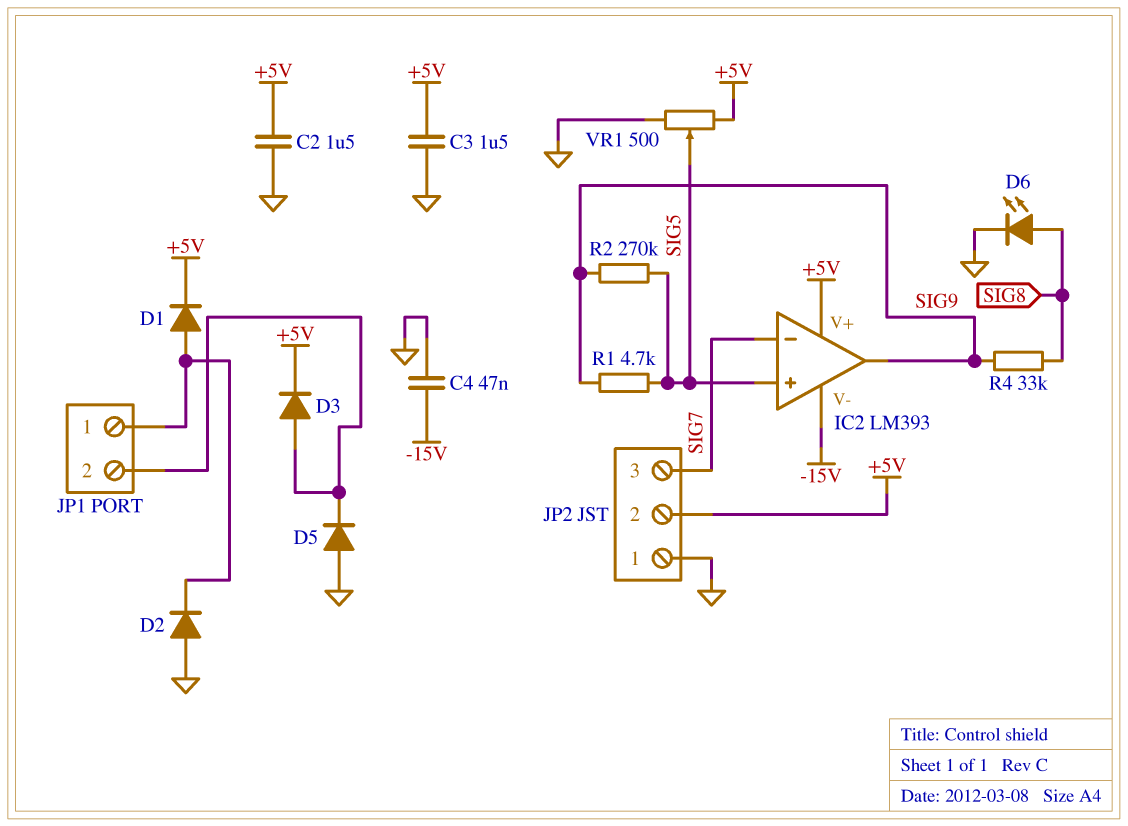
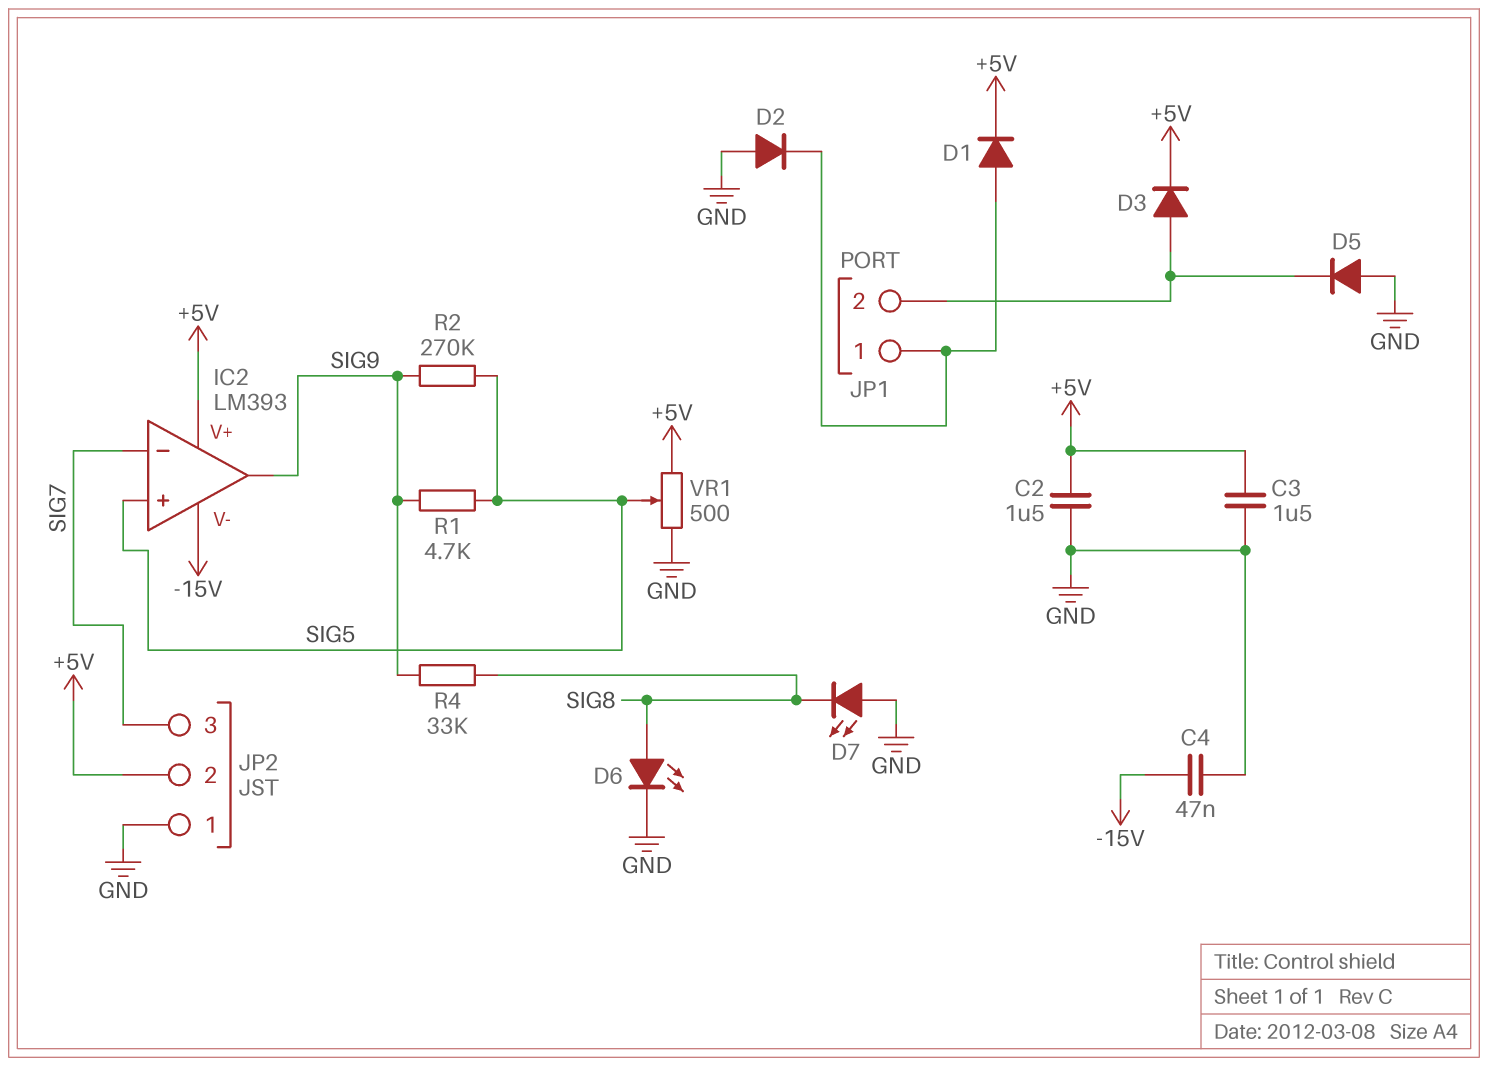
D7: none -> LED (A GND, K SIG8)

